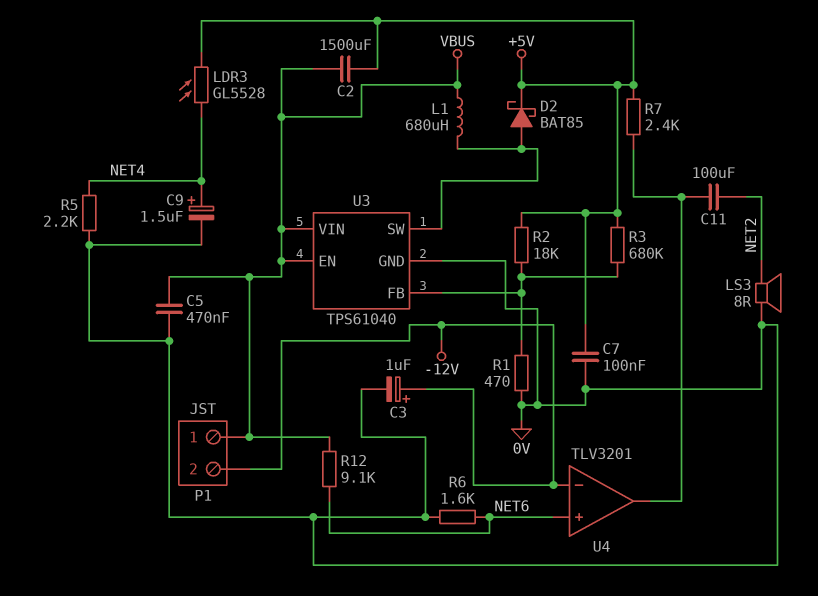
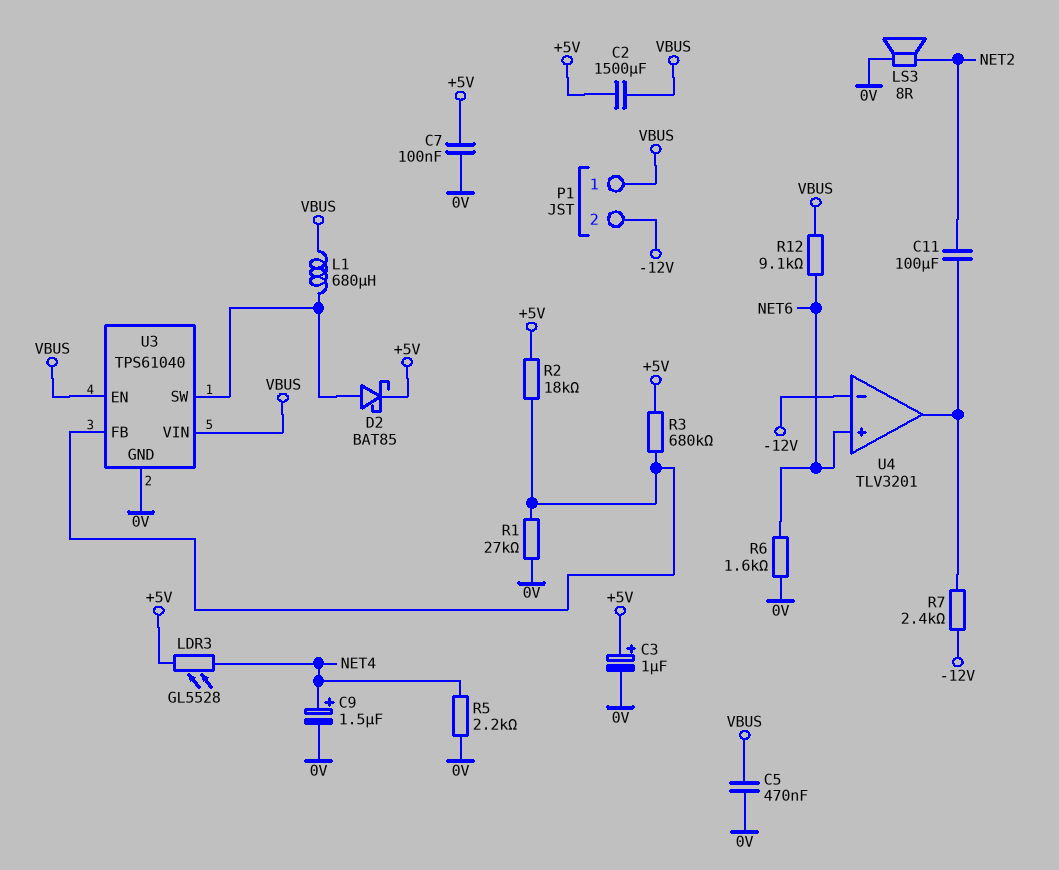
C3: 1uF (plus -12V, minus 0V) -> 1uF (plus +5V, minus 0V)
R1: 470 (0V, U3/FB) -> 27k (0V, U3/FB)
R7: 2.4k (+5V, U4/out) -> 2.4k (-12V, U4/out)

